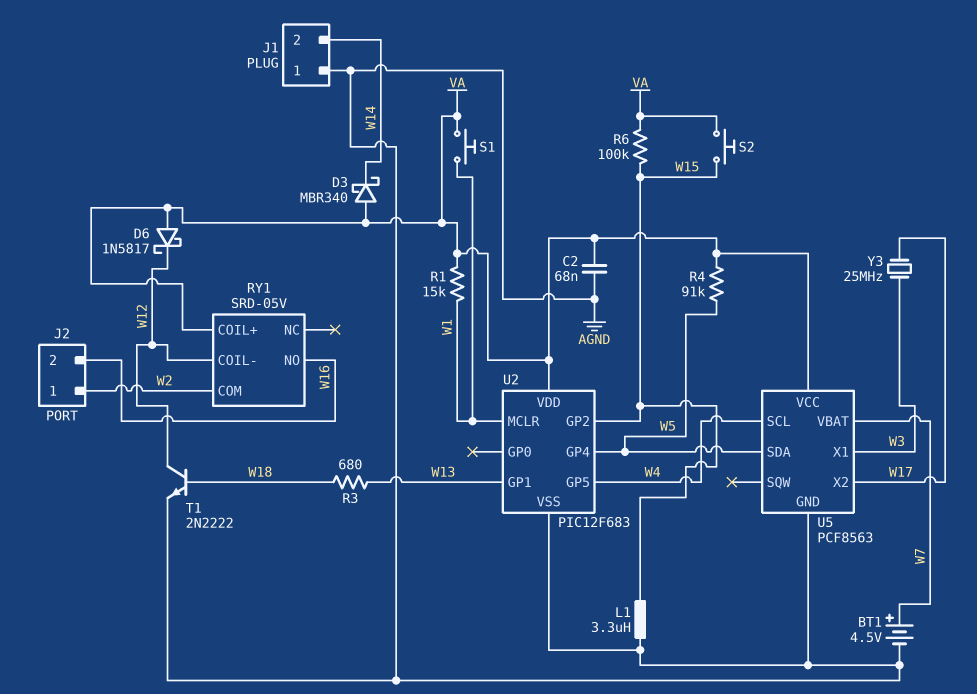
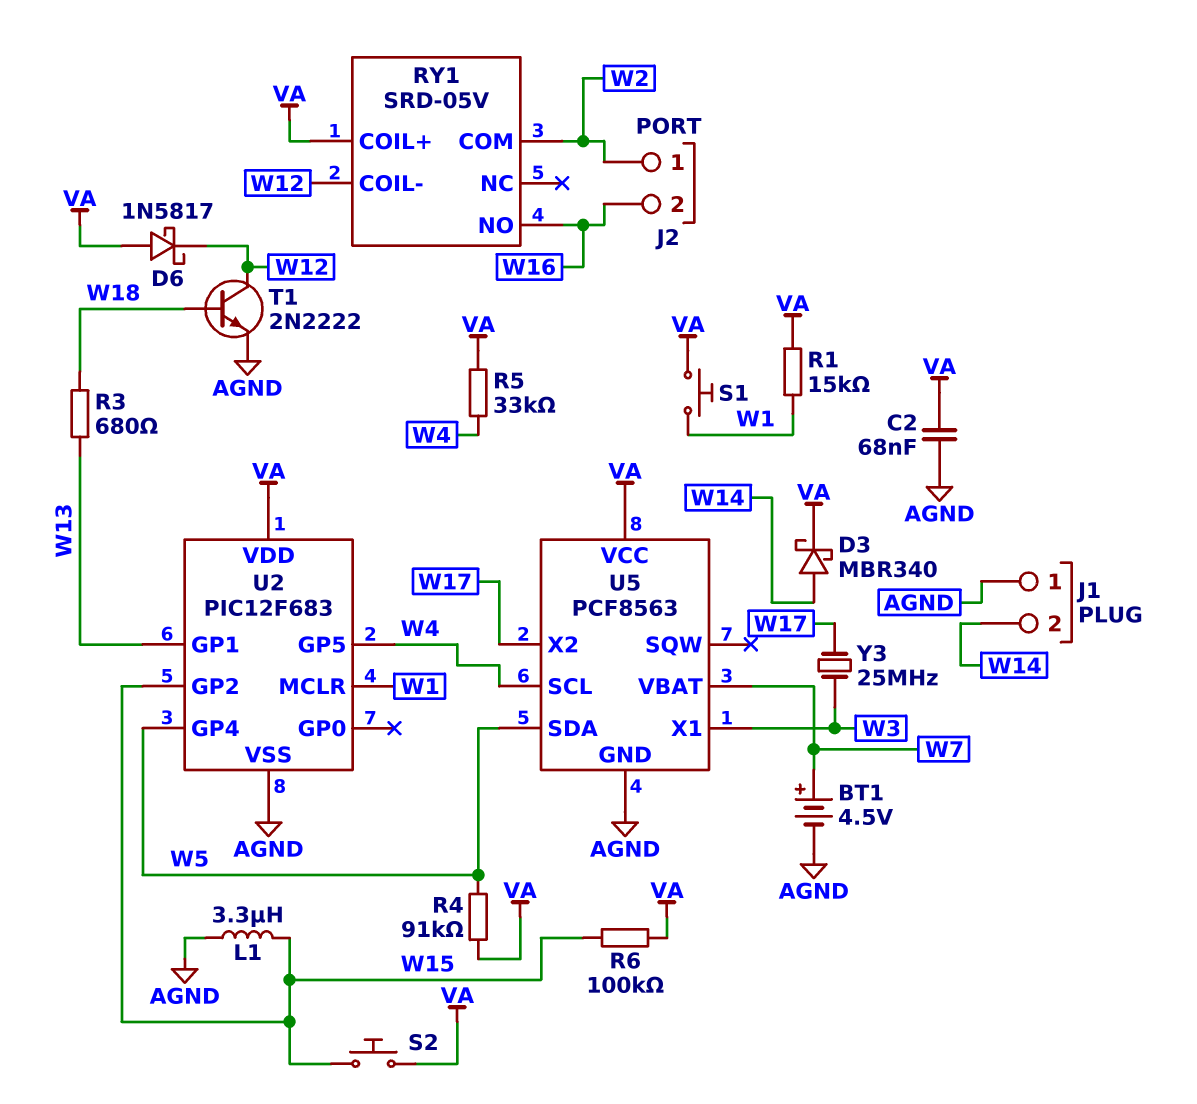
D3: schottky MBR340 (A VA, K W14) -> schottky MBR340 (A W14, K VA)
R5: none -> 33k (VA, W4)

